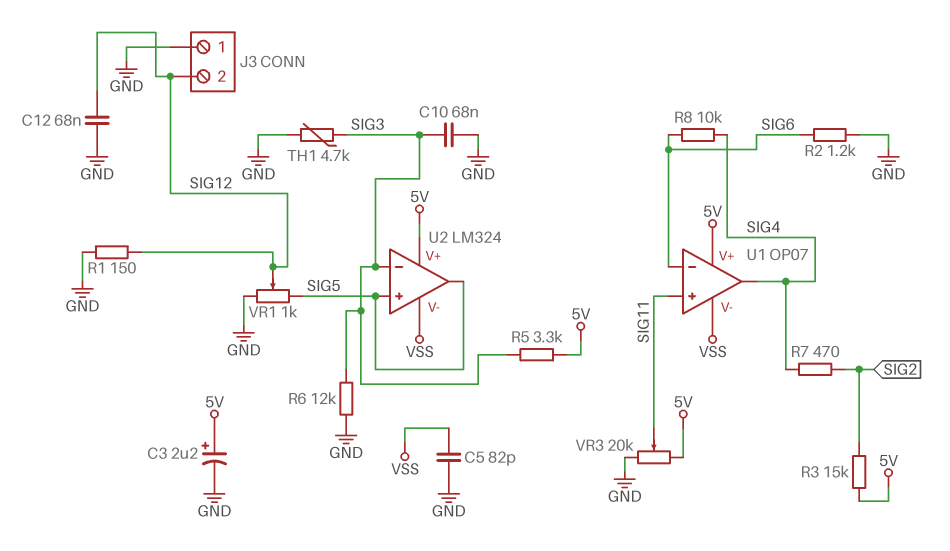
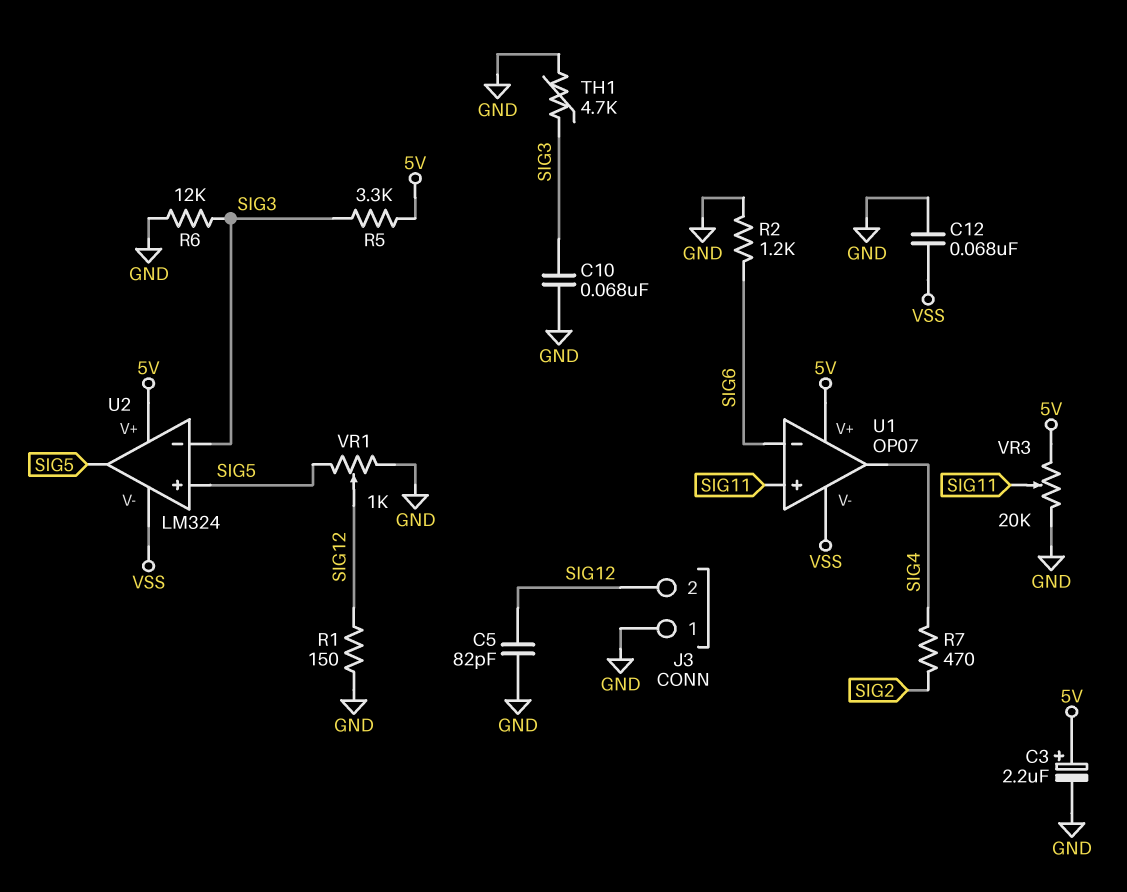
C5: 82pF (GND, VSS) -> 82pF (GND, SIG12)
C12: 68nF (GND, SIG12) -> 68nF (GND, VSS)
R3: 15k (5V, SIG2) -> none
R8: 10k (SIG4, SIG6) -> none

